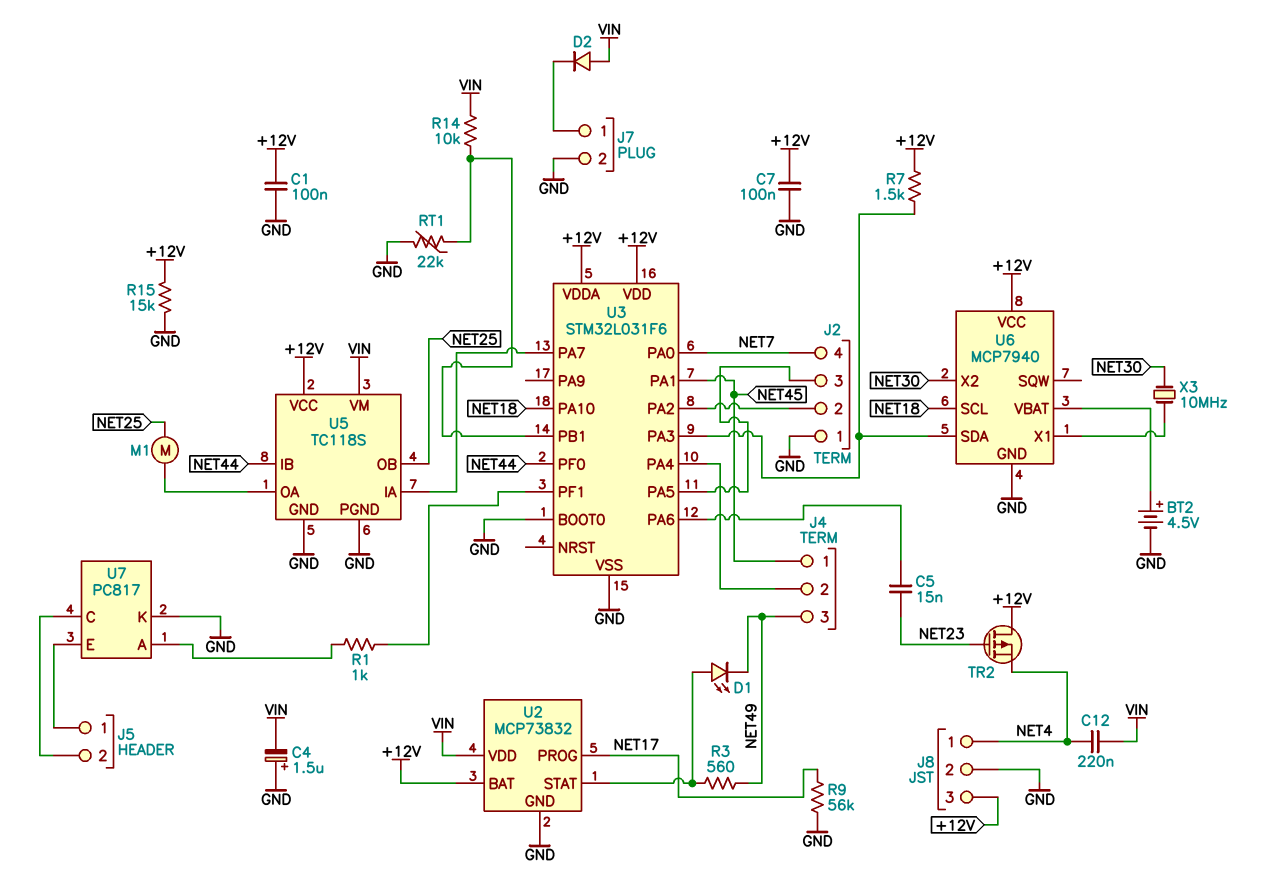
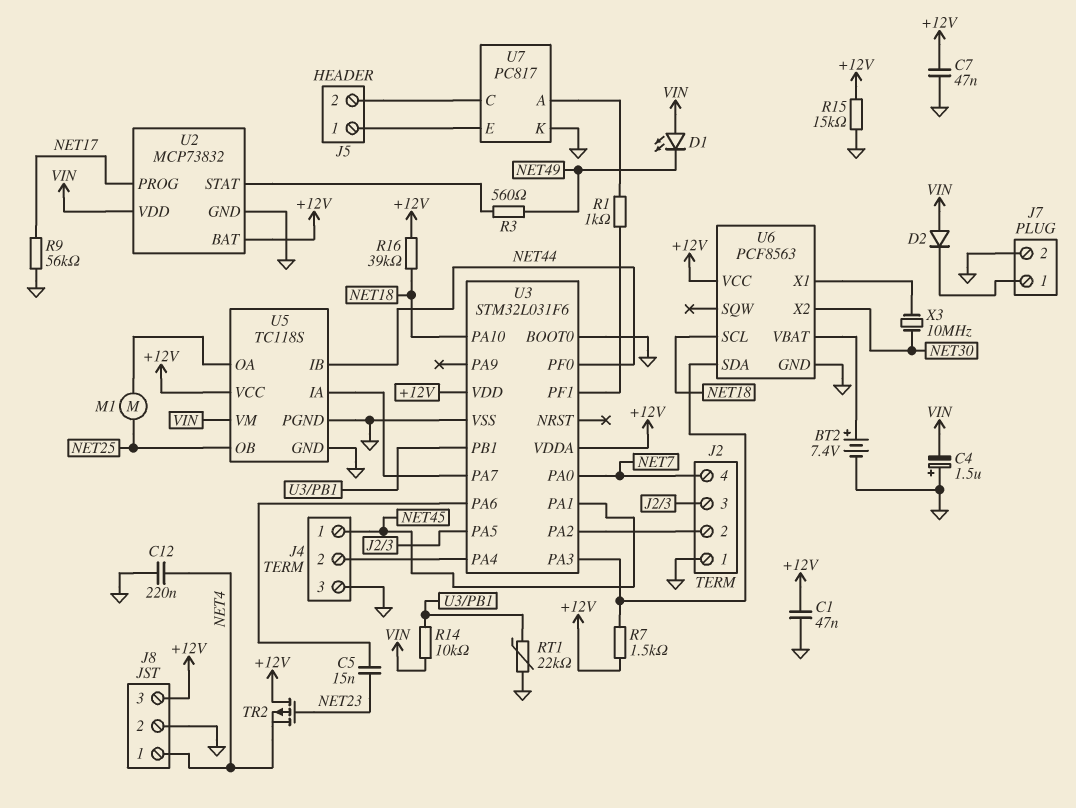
BT2: 4.5V (plus U6/VBAT, minus GND) -> 7.4V (plus U6/VBAT, minus GND)
C1: 100nF (+12V, GND) -> 47nF (+12V, GND)
C7: 100nF (+12V, GND) -> 47nF (+12V, GND)
C12: 220nF (NET4, VIN) -> 220nF (GND, NET4)
D1: LED (A U2/STAT, K NET49) -> LED (A VIN, K NET49)
J4 pin 3: NET49 -> GND
R16: none -> 39k (+12V, NET18)
U6: MCP7940 -> PCF8563

